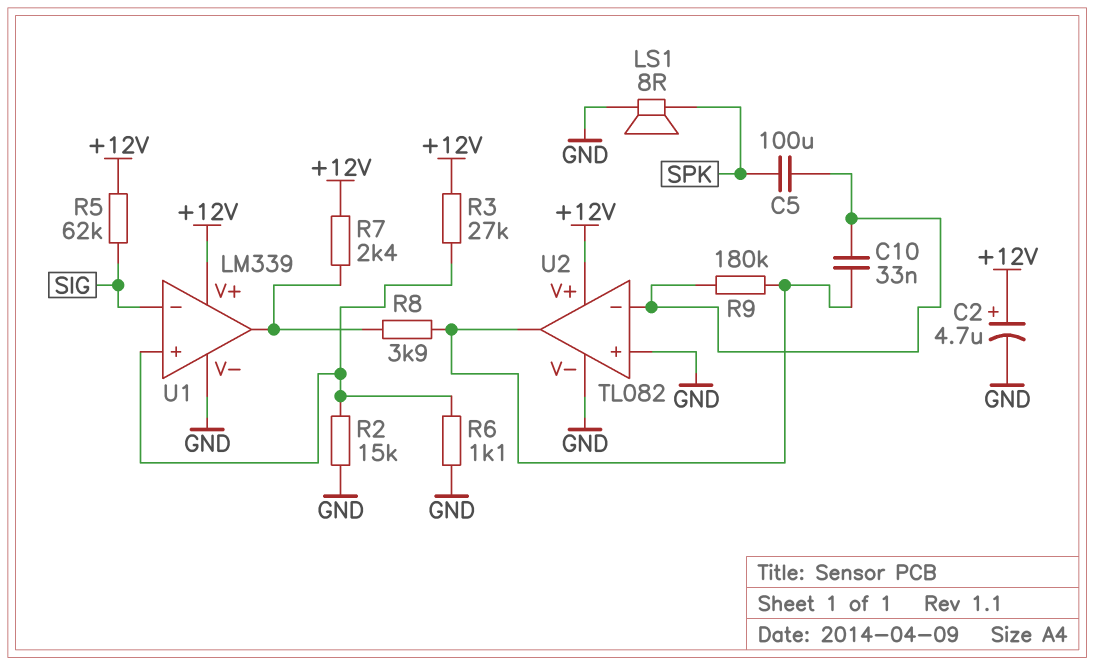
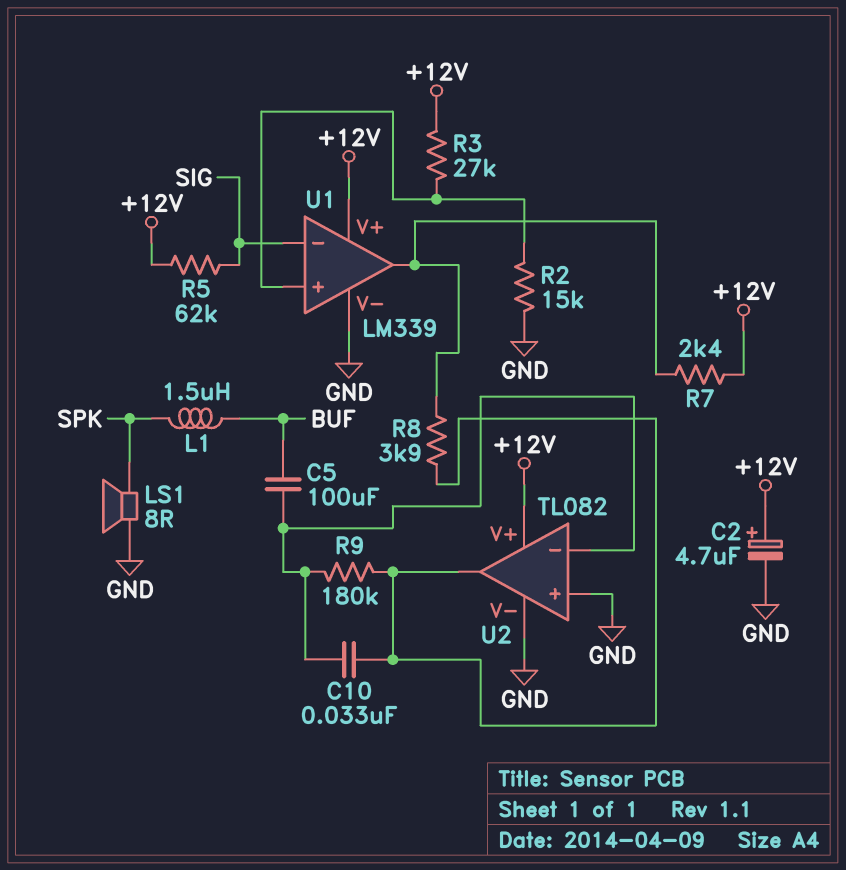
C5: 100uF (SPK, U2/in-) -> 100uF (BUF, U2/in-)
L1: none -> 1.5uH (BUF, SPK)
R6: 1.1k (GND, U1/in+) -> none

